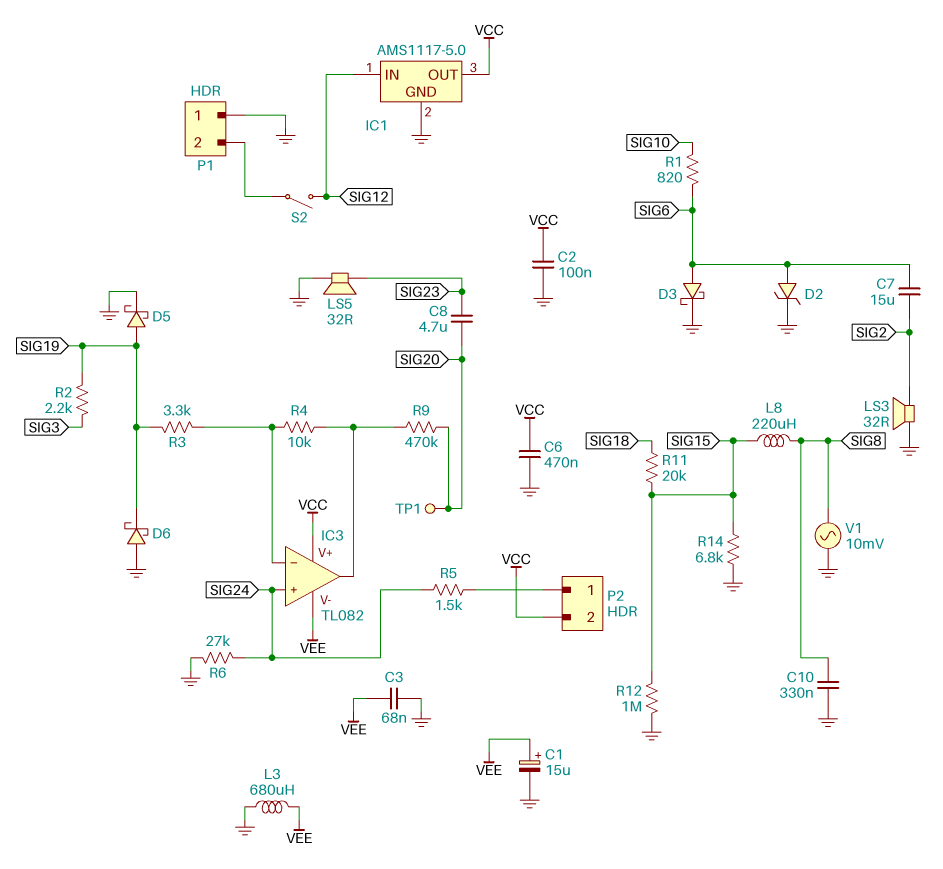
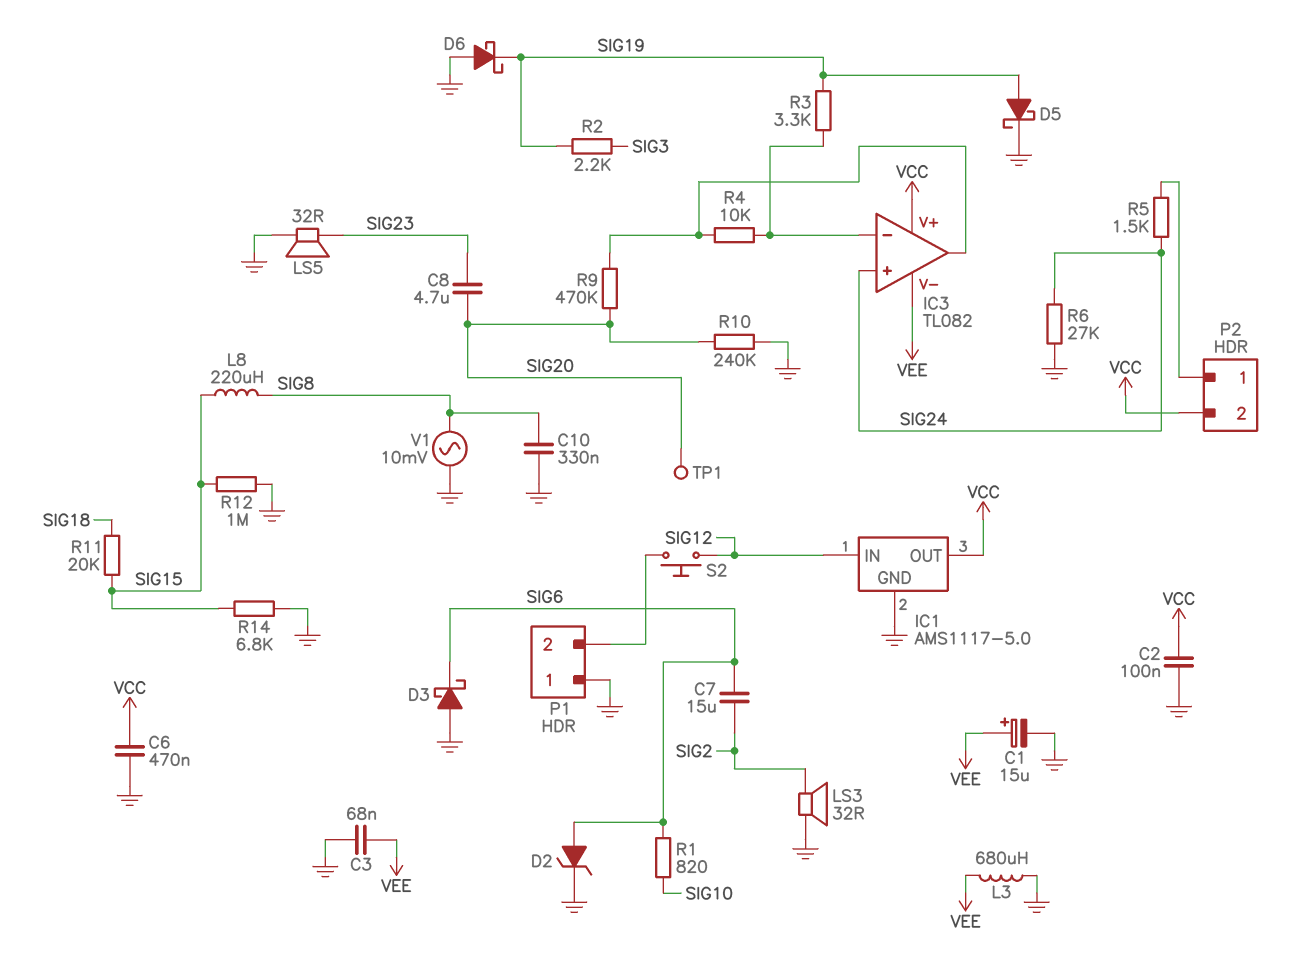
D3: schottky (A SIG6, K GND) -> schottky (A GND, K SIG6)
R10: none -> 240k (GND, SIG20)
S2: switch (P1/2, SIG12) -> button (P1/2, SIG12)

